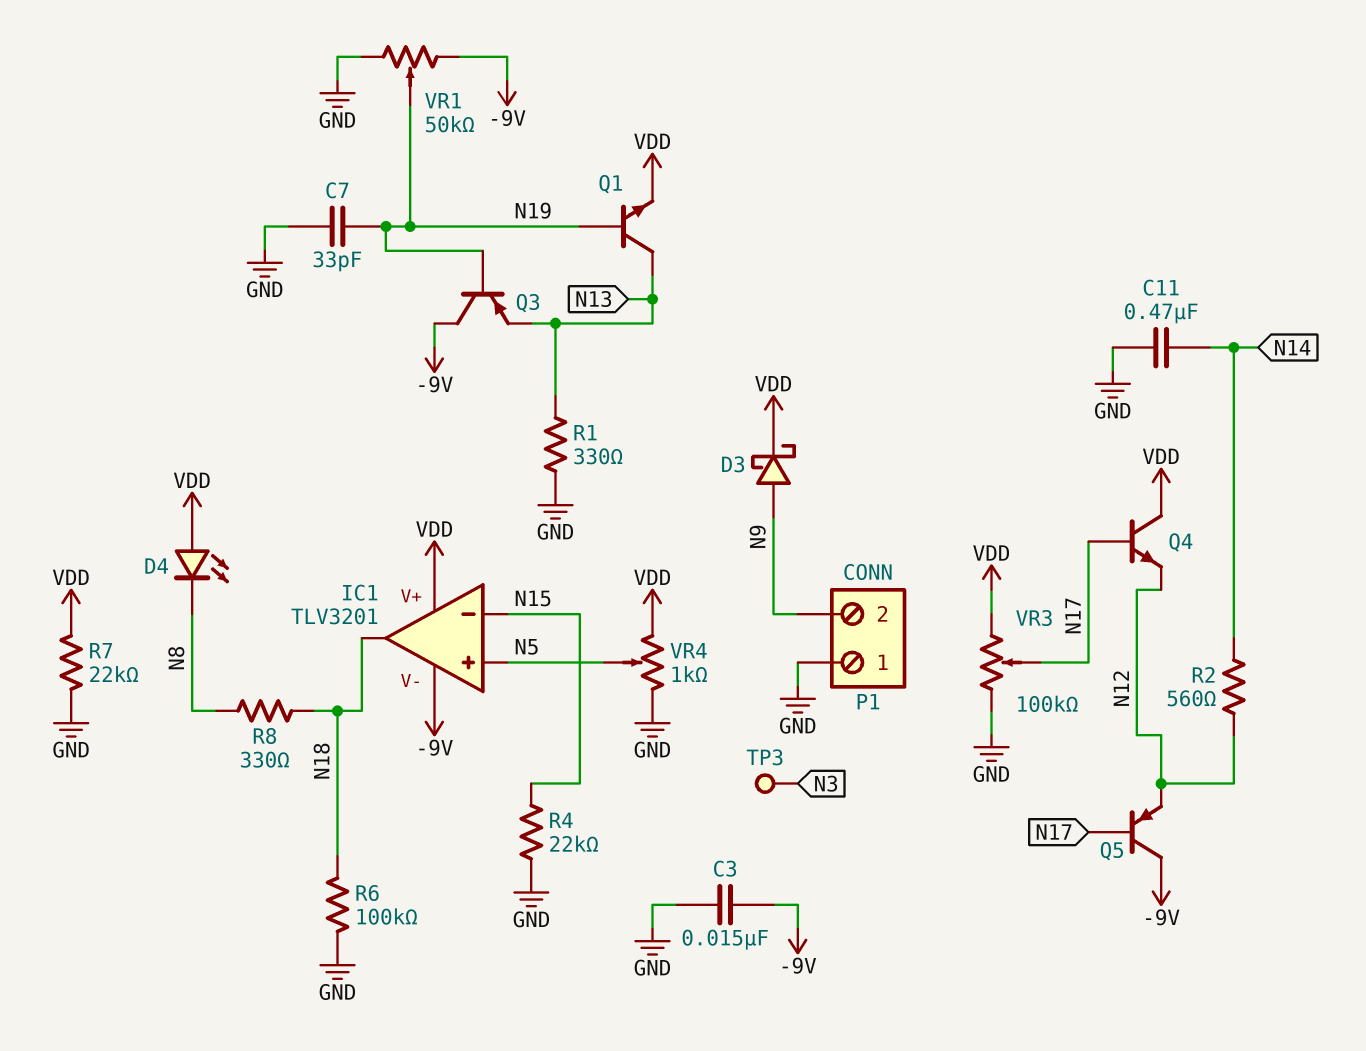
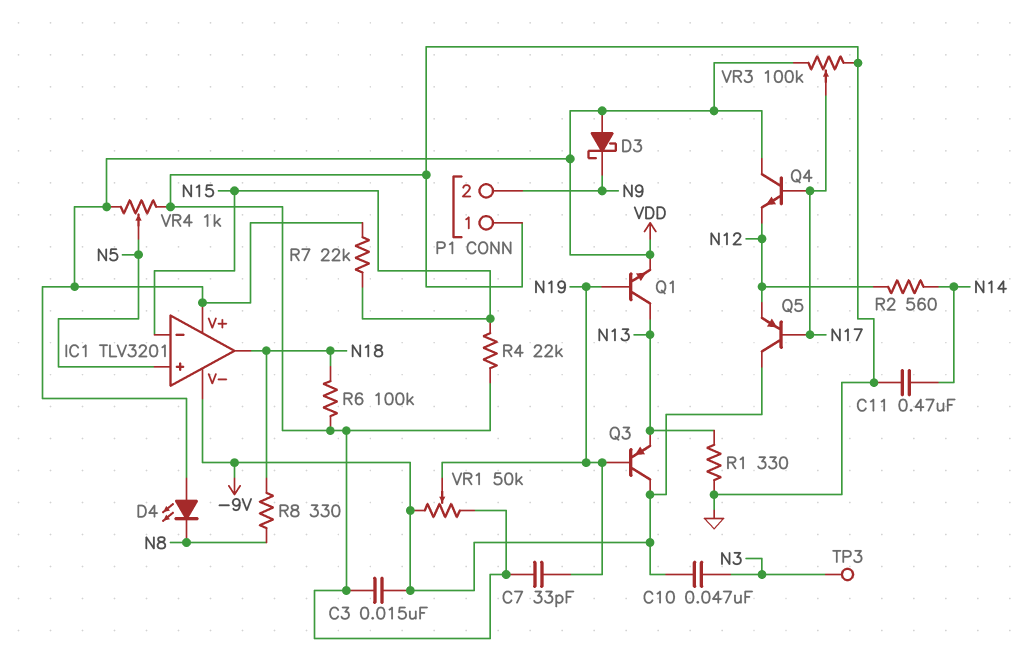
C10: none -> 47nF (-9V, N3)
D3: schottky (A N9, K VDD) -> schottky (A VDD, K N9)
R7: 22k (GND, VDD) -> 22k (N15, VDD)

